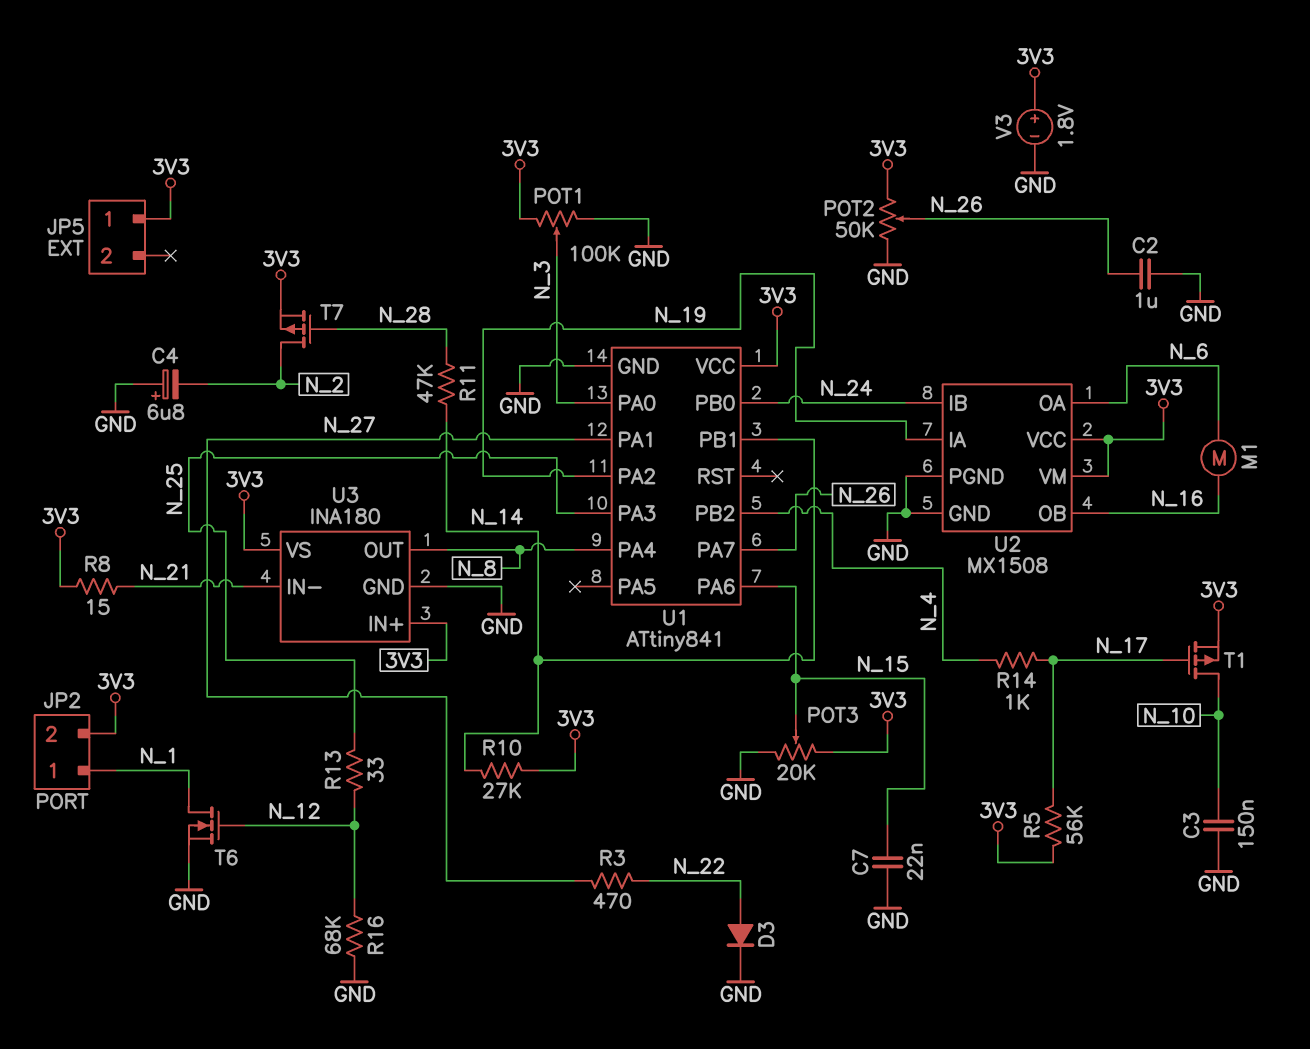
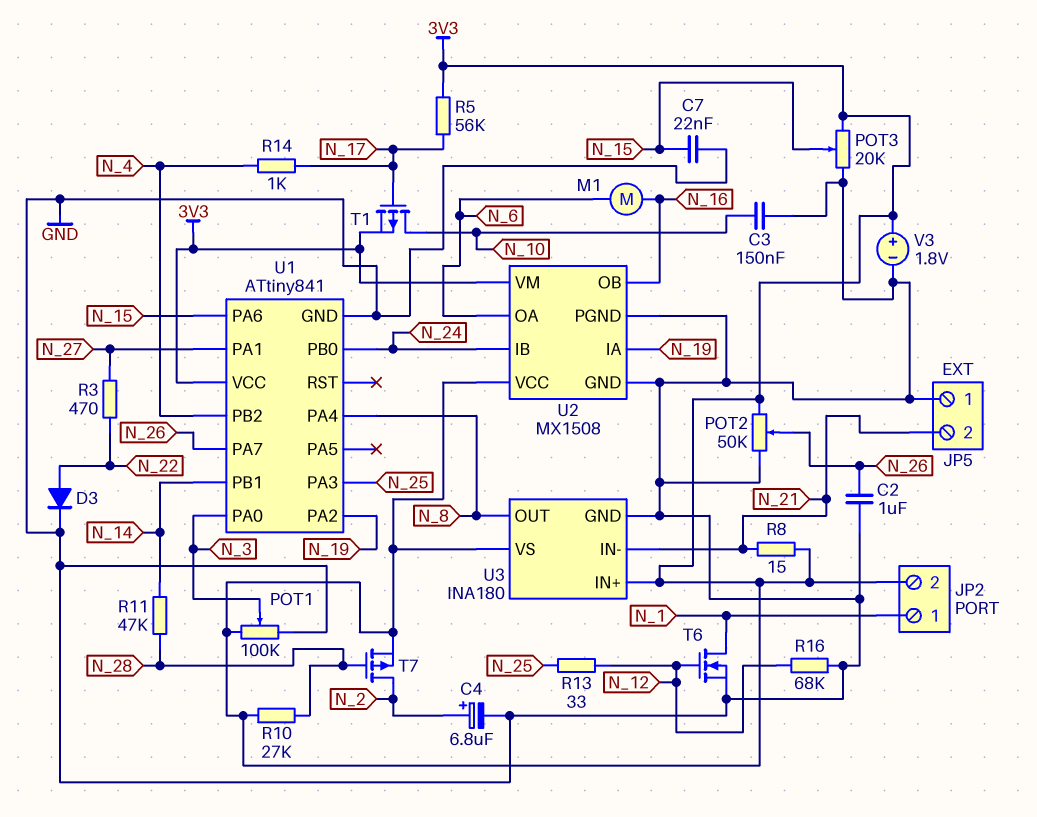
C4: 6.8uF (plus GND, minus N_2) -> 6.8uF (plus N_2, minus GND)
JP5 pin 1: 3V3 -> GND
JP5 pin 2: none -> N_21
R10: 27k (3V3, N_14) -> 27k (3V3, N_28)

